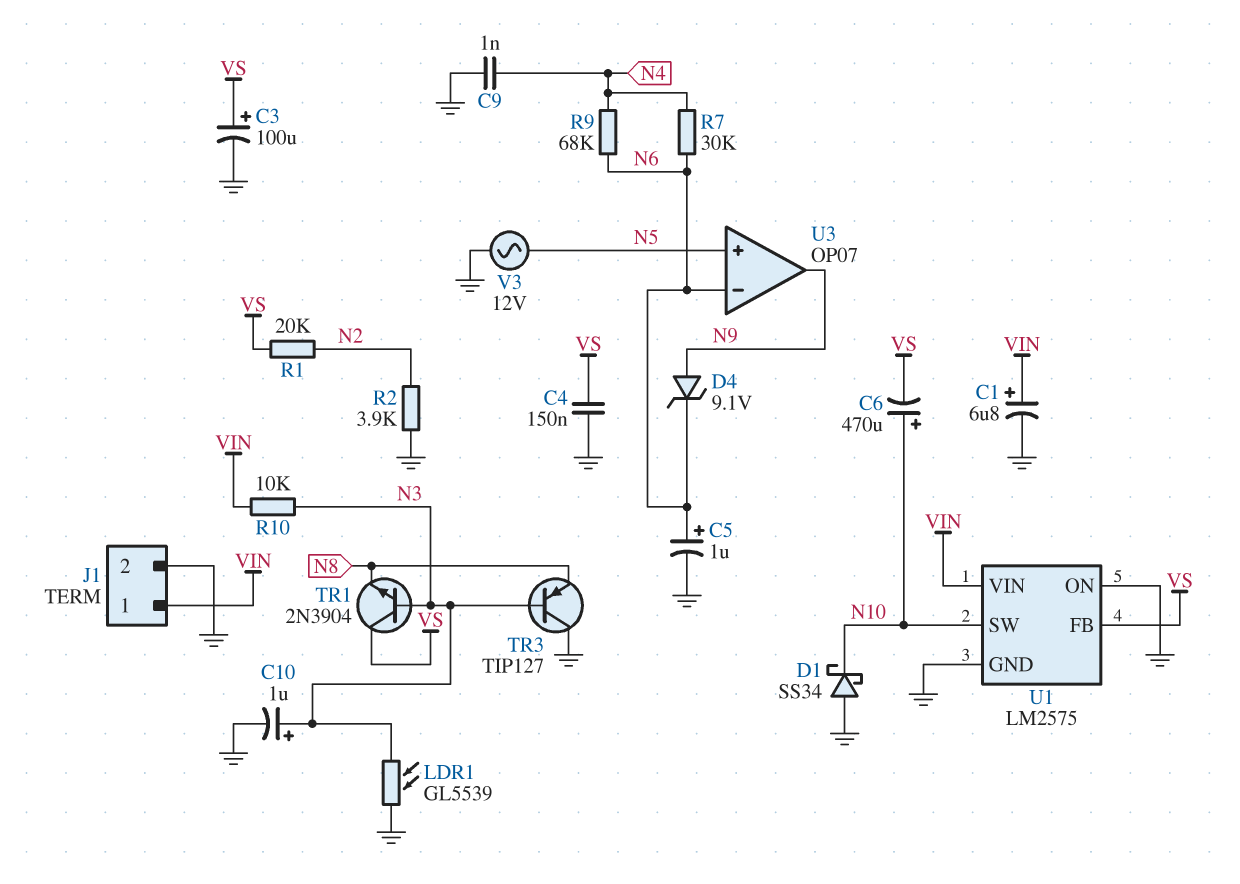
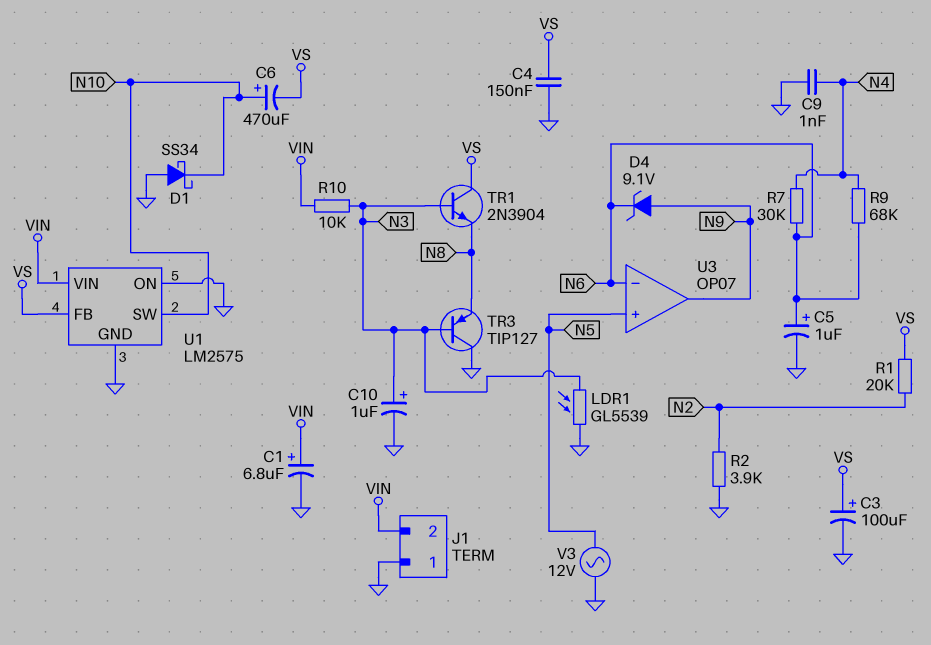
J1 pin 1: VIN -> GND
J1 pin 2: GND -> VIN

